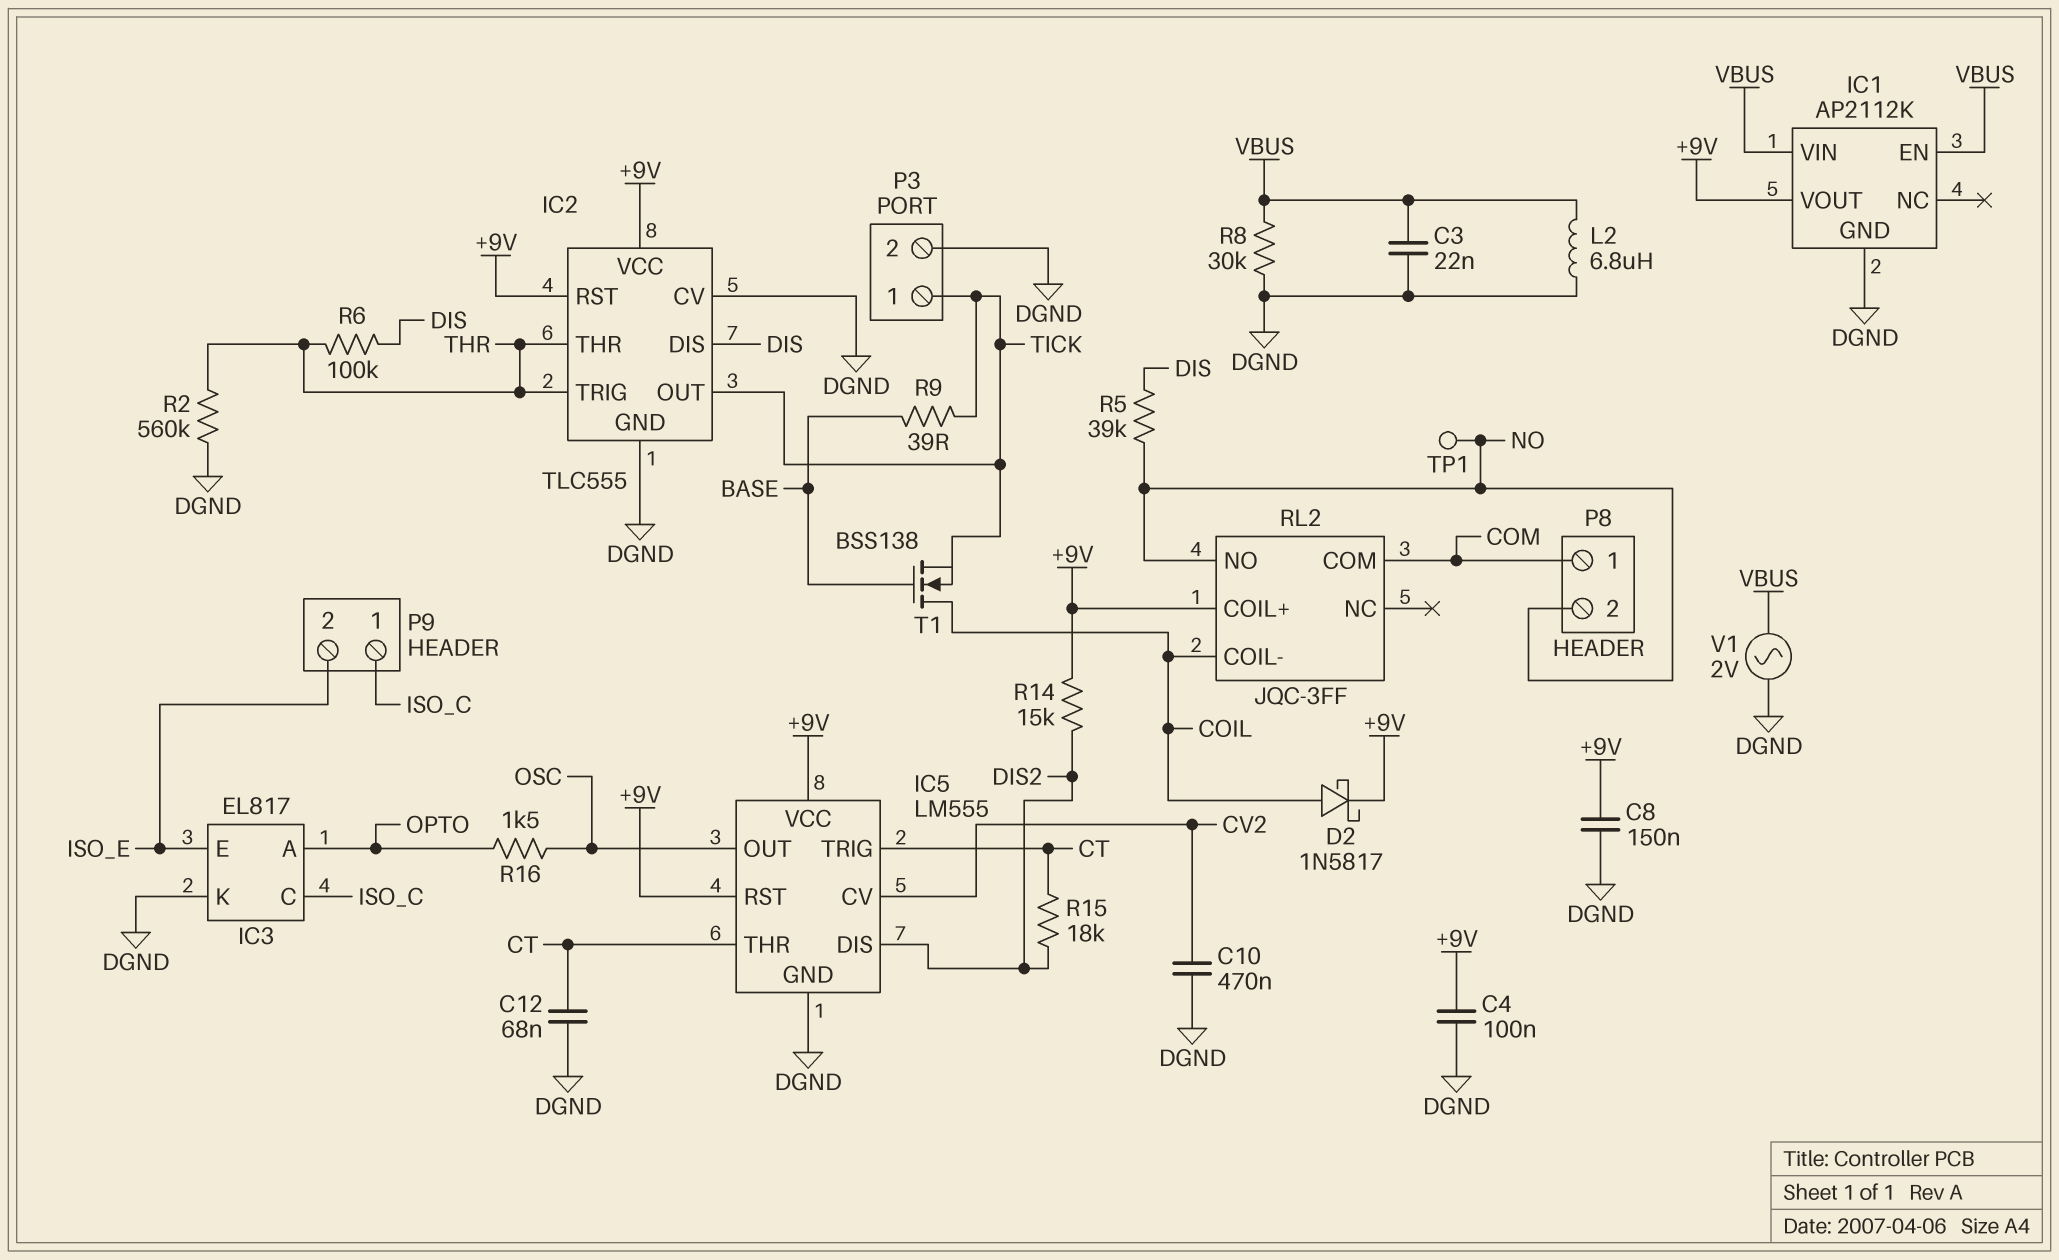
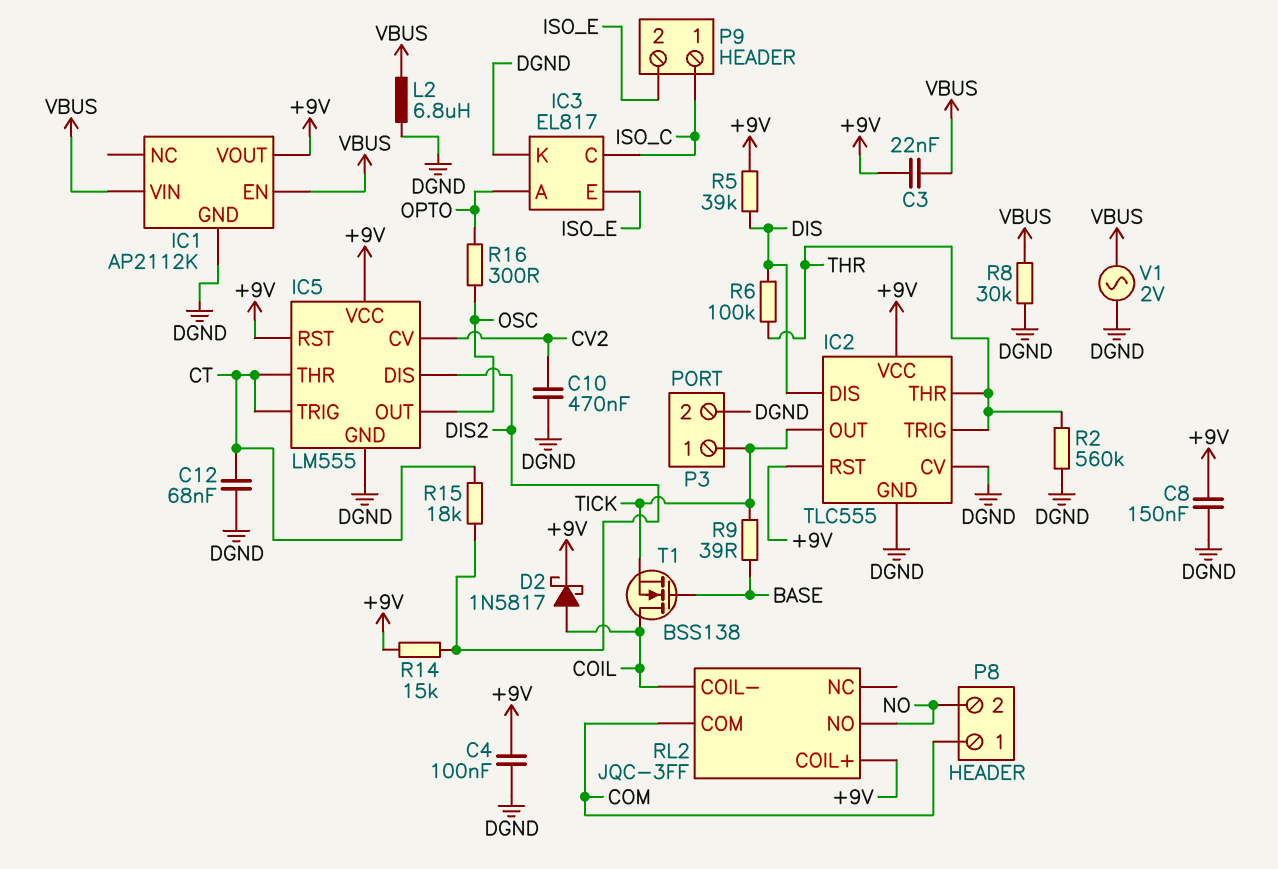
C3: 22nF (DGND, VBUS) -> 22nF (+9V, VBUS)
R5: 39k (DIS, NO) -> 39k (+9V, DIS)
R16: 1.5k (OPTO, OSC) -> 300 (OPTO, OSC)
TP1: test point (NO) -> none

